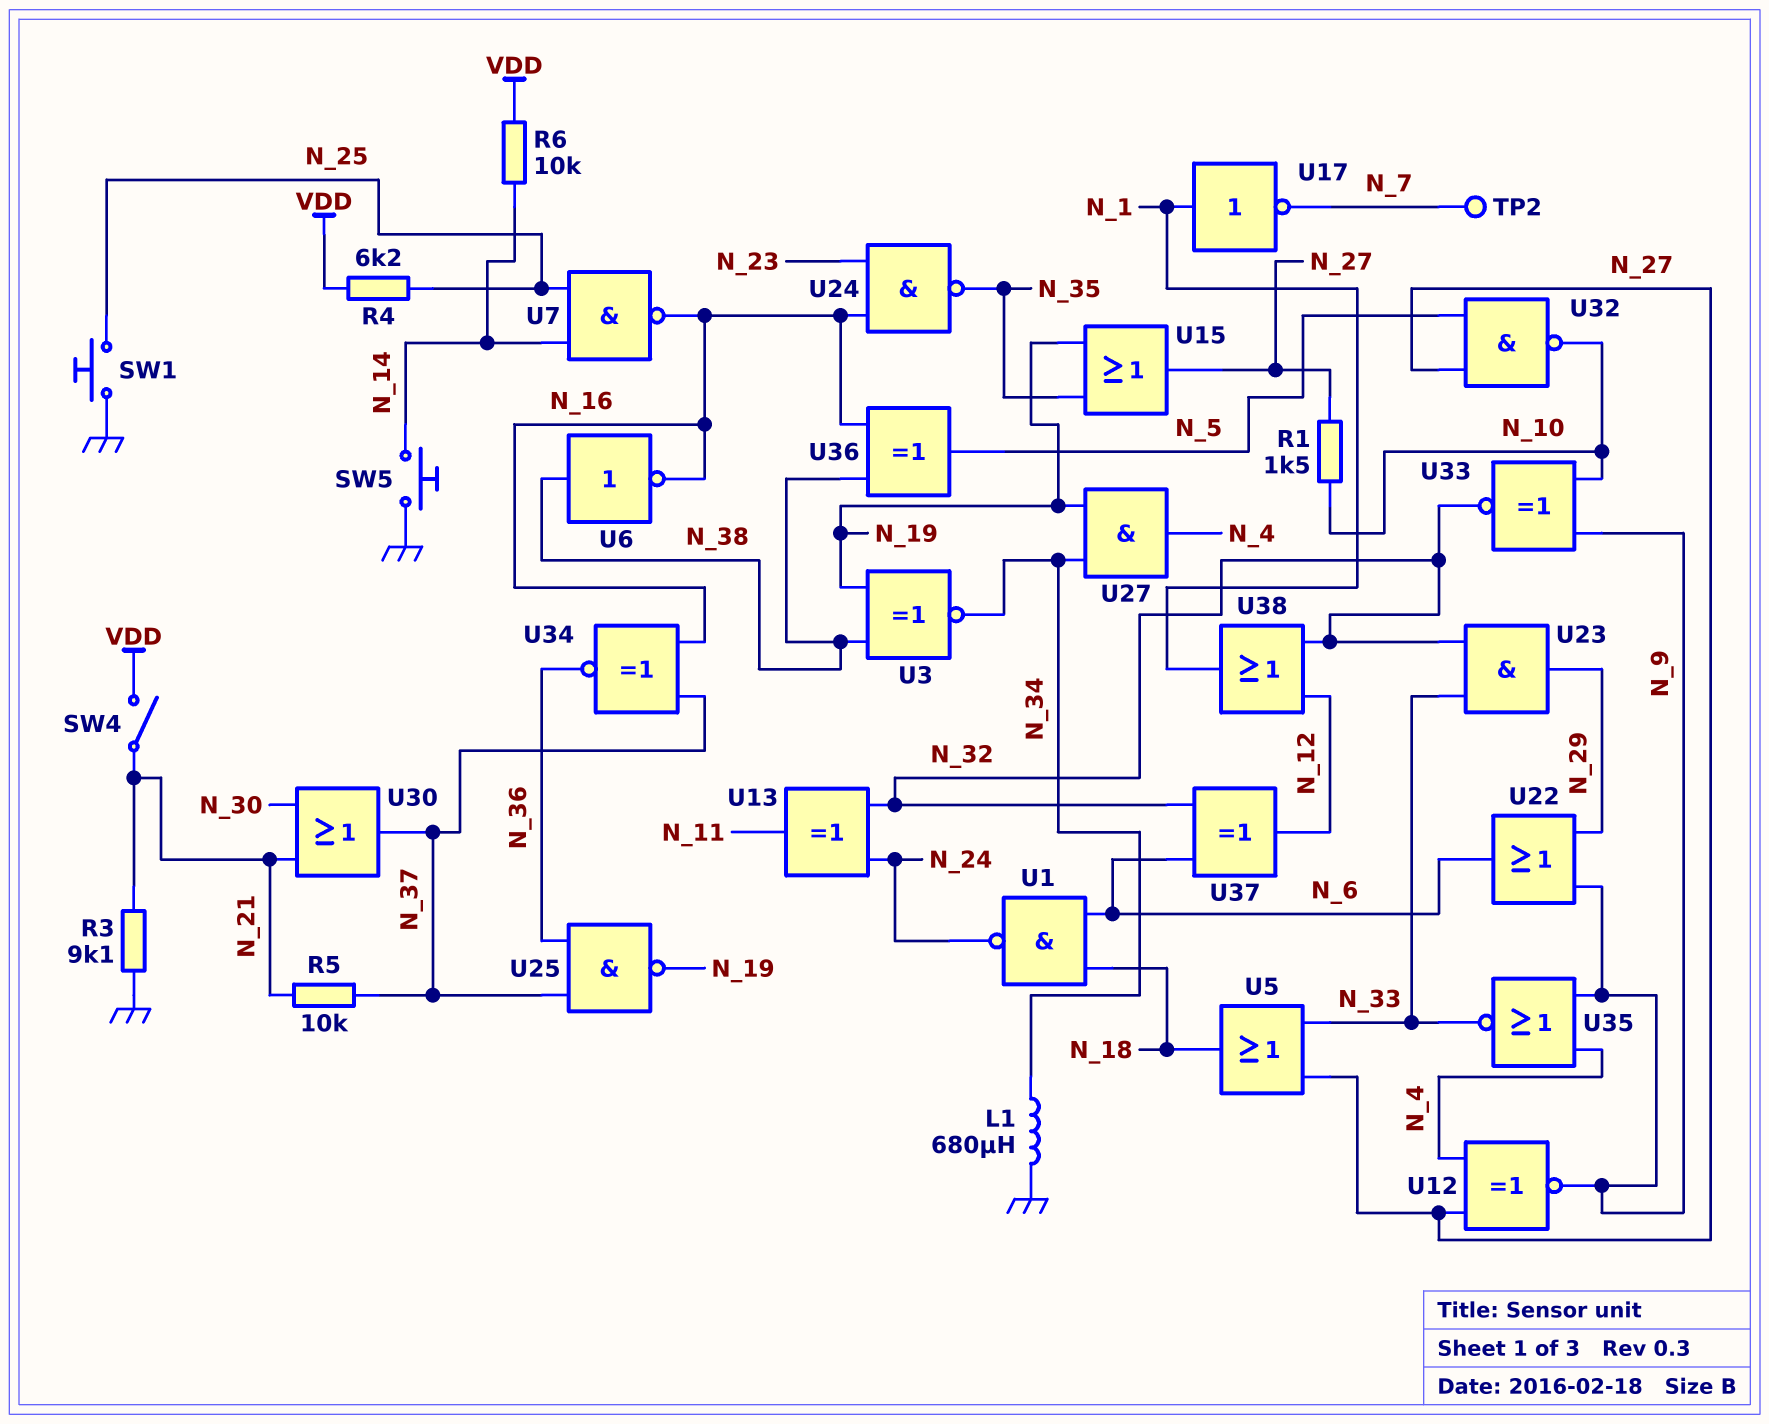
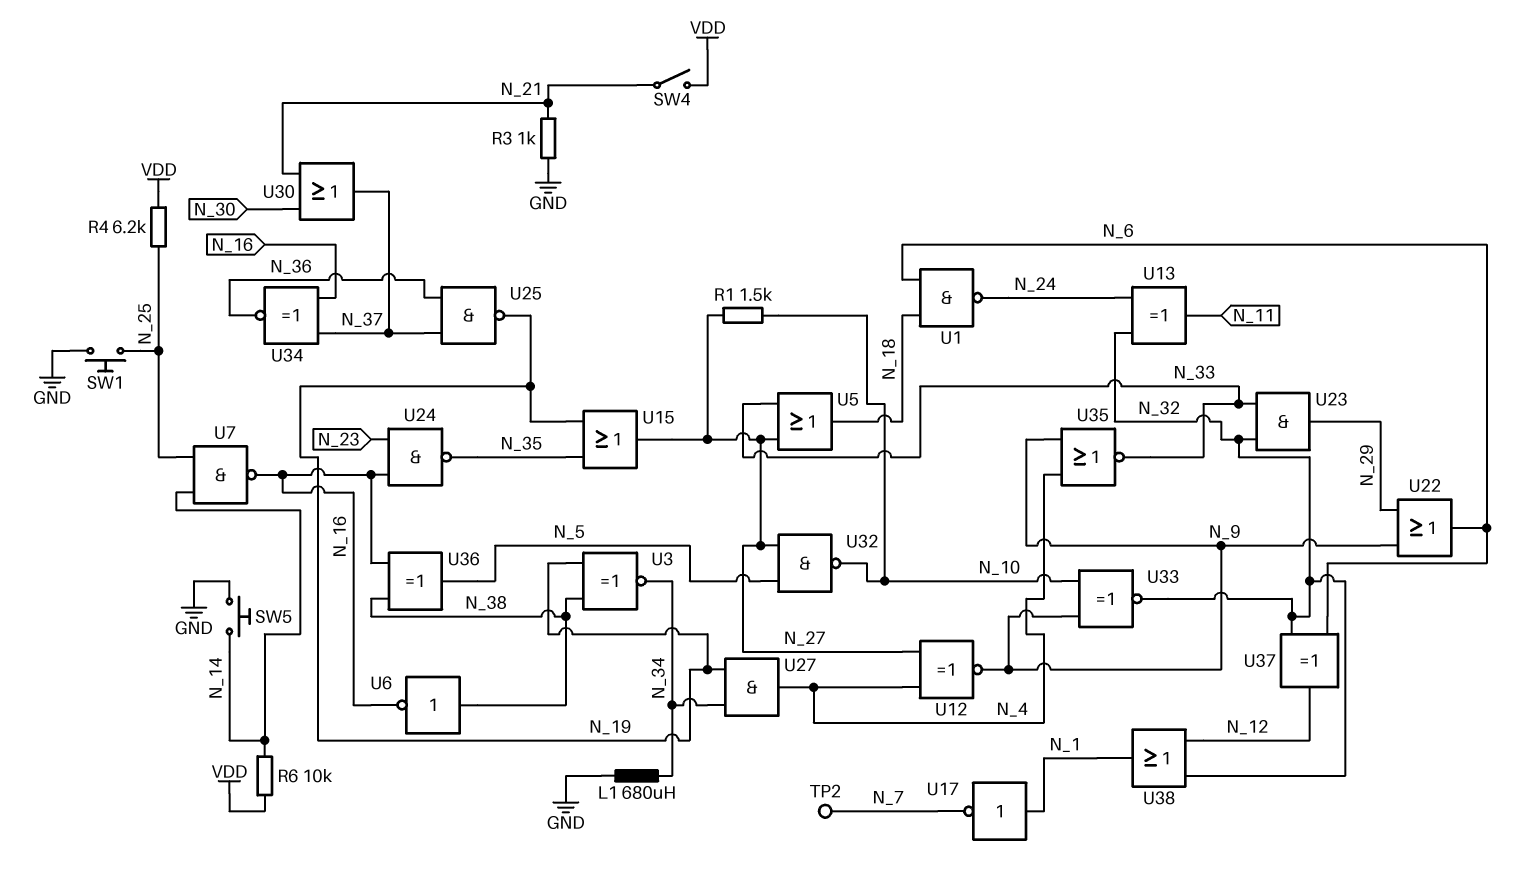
R3: 9.1k (GND, N_21) -> 1k (GND, N_21)
R5: 10k (N_21, N_37) -> none

